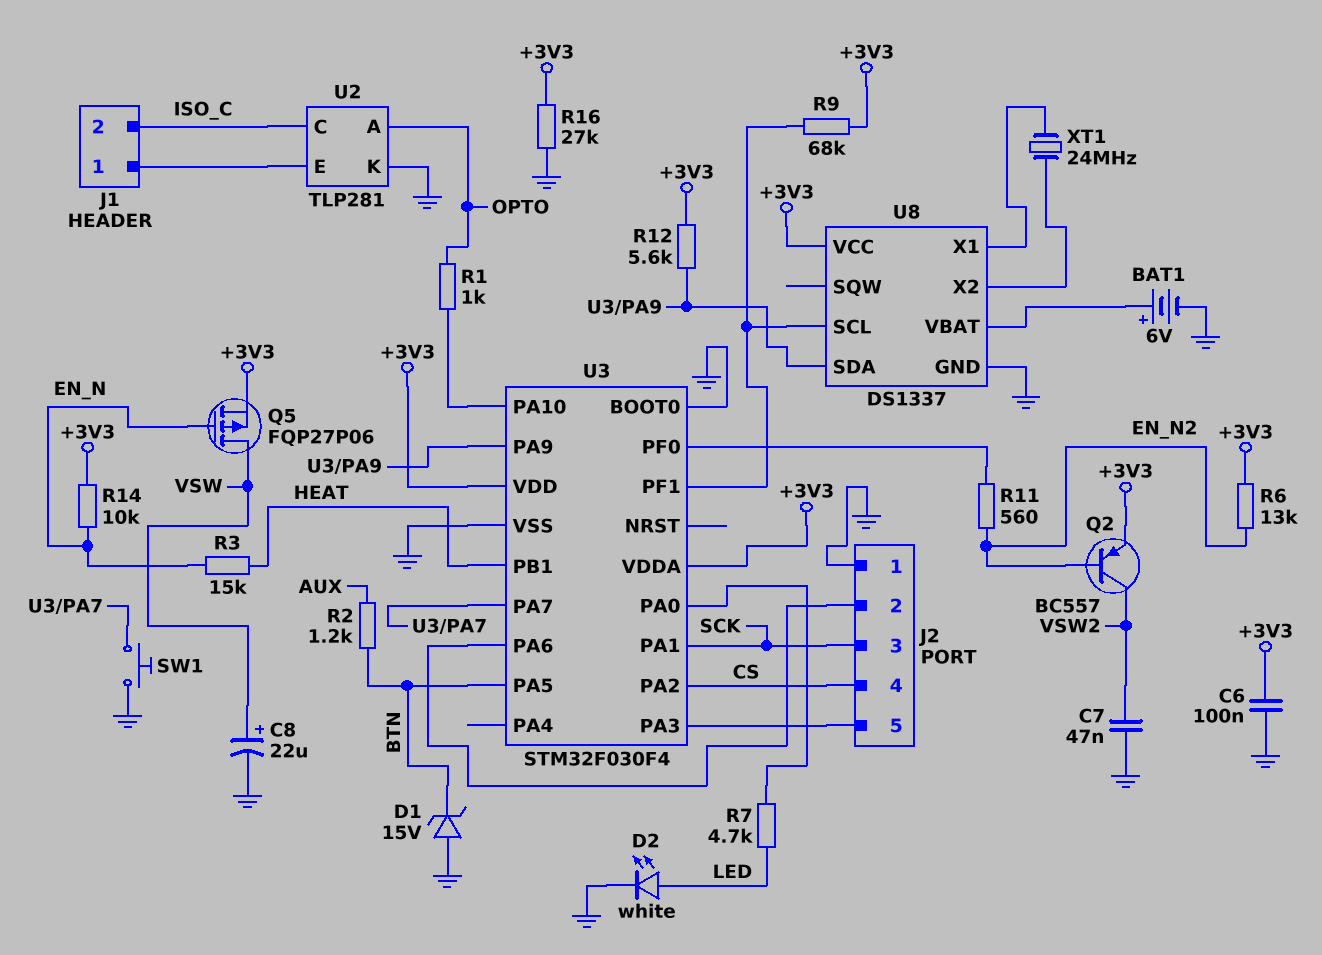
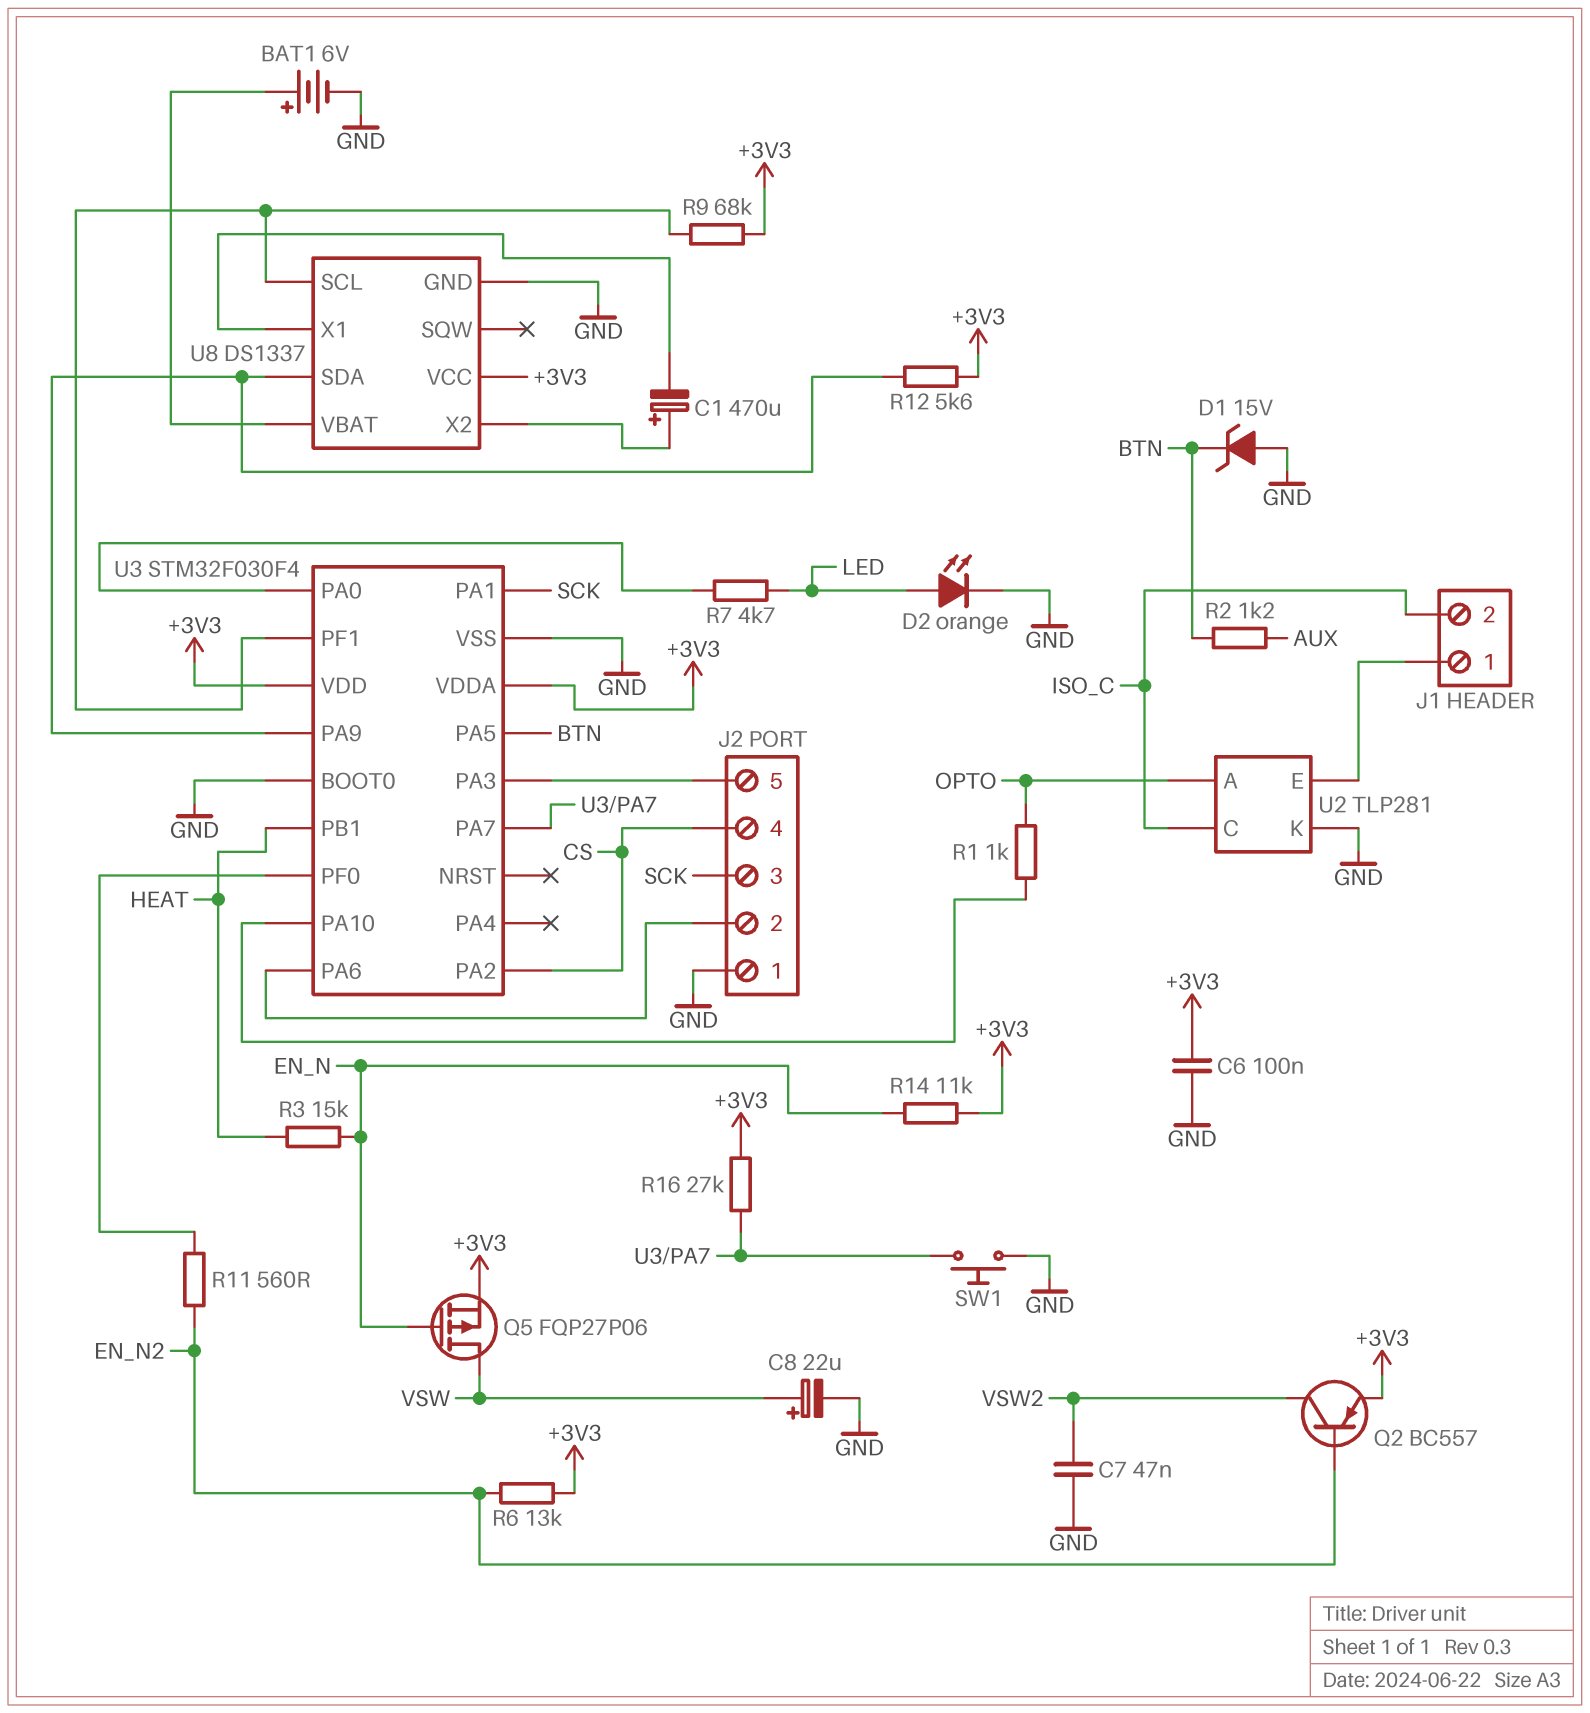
C1: none -> 470uF (plus U8/X2, minus U8/X1)
D2: LED white (A LED, K GND) -> LED orange (A LED, K GND)
R14: 10k (+3V3, EN_N) -> 11k (+3V3, EN_N)
R16: 27k (+3V3, GND) -> 27k (+3V3, U3/PA7)
XT1: 24MHz (U8/X1, U8/X2) -> none

